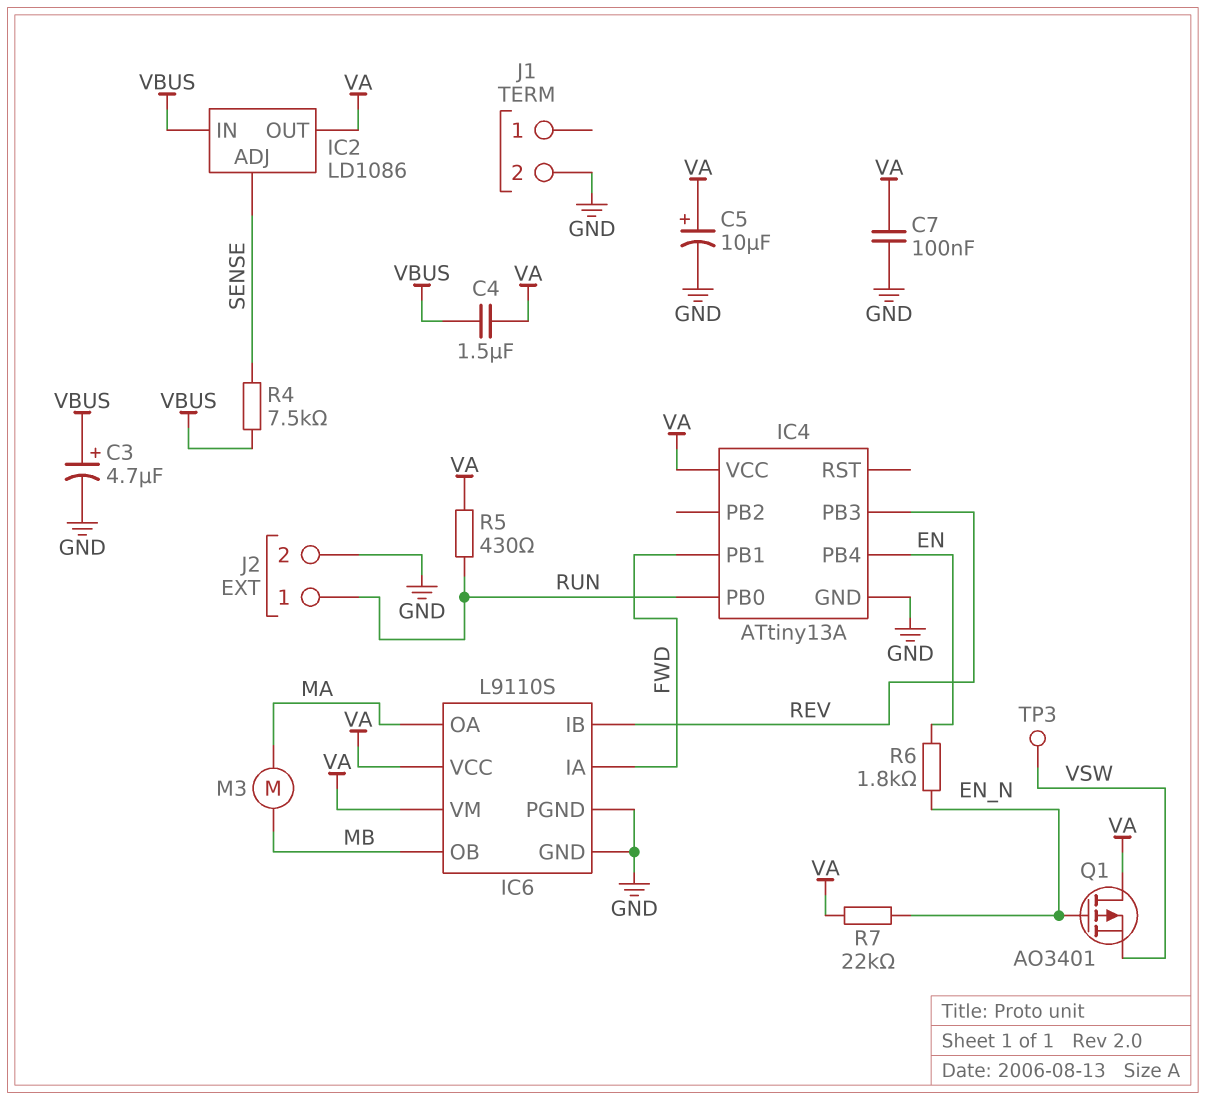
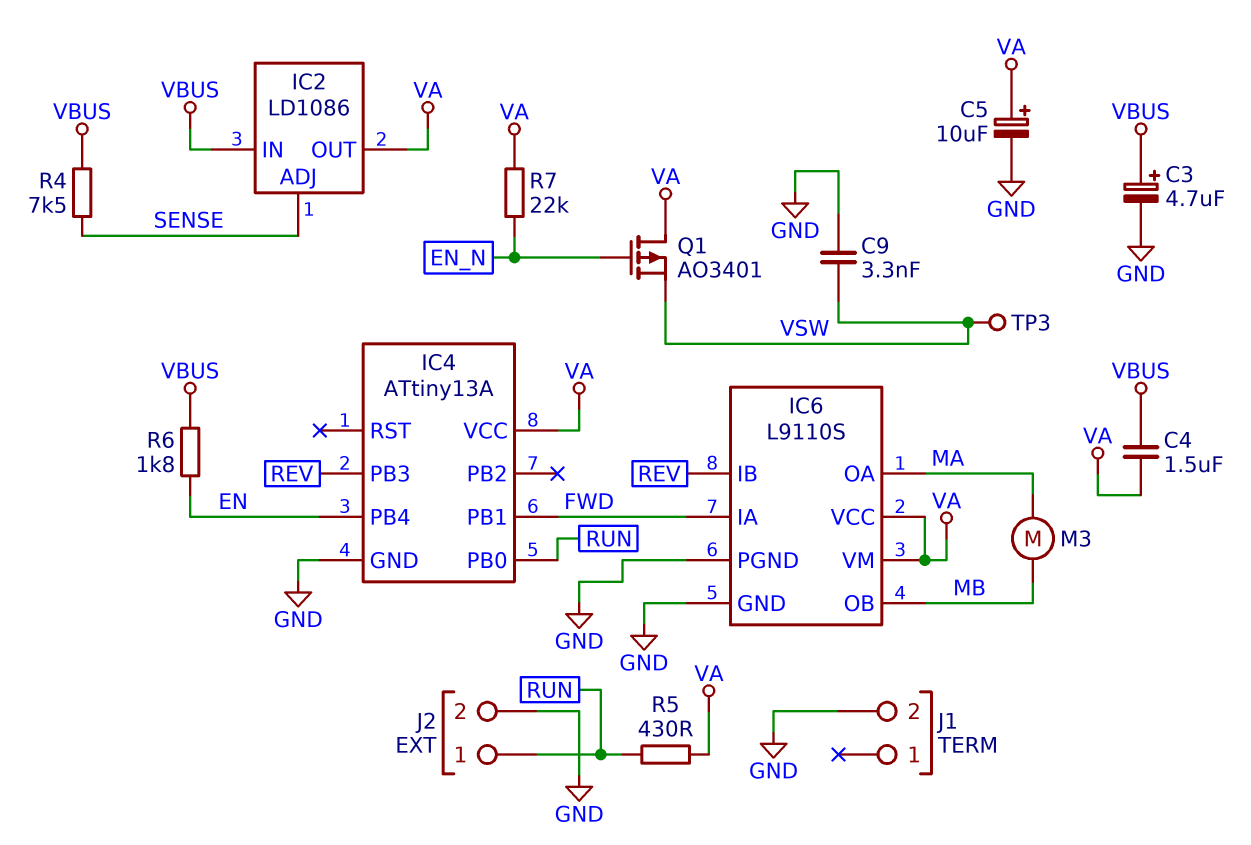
C7: 100nF (GND, VA) -> none
C9: none -> 3.3nF (GND, VSW)
R6: 1.8k (EN, EN_N) -> 1.8k (EN, VBUS)

